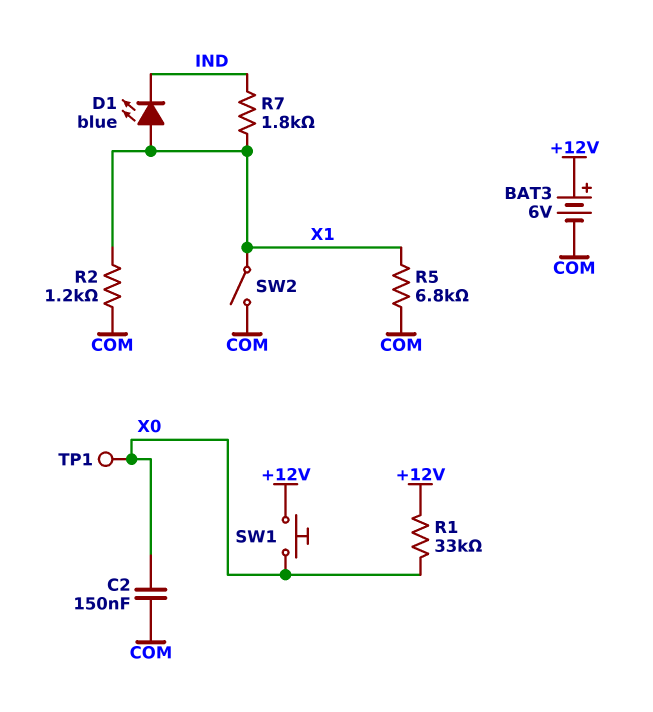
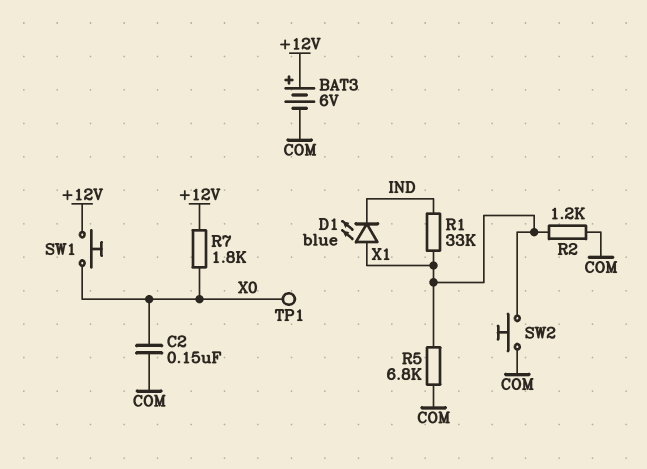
R1: 33k (+12V, X0) -> 33k (IND, X1)
R7: 1.8k (IND, X1) -> 1.8k (+12V, X0)
SW2: switch (COM, X1) -> button (COM, X1)

